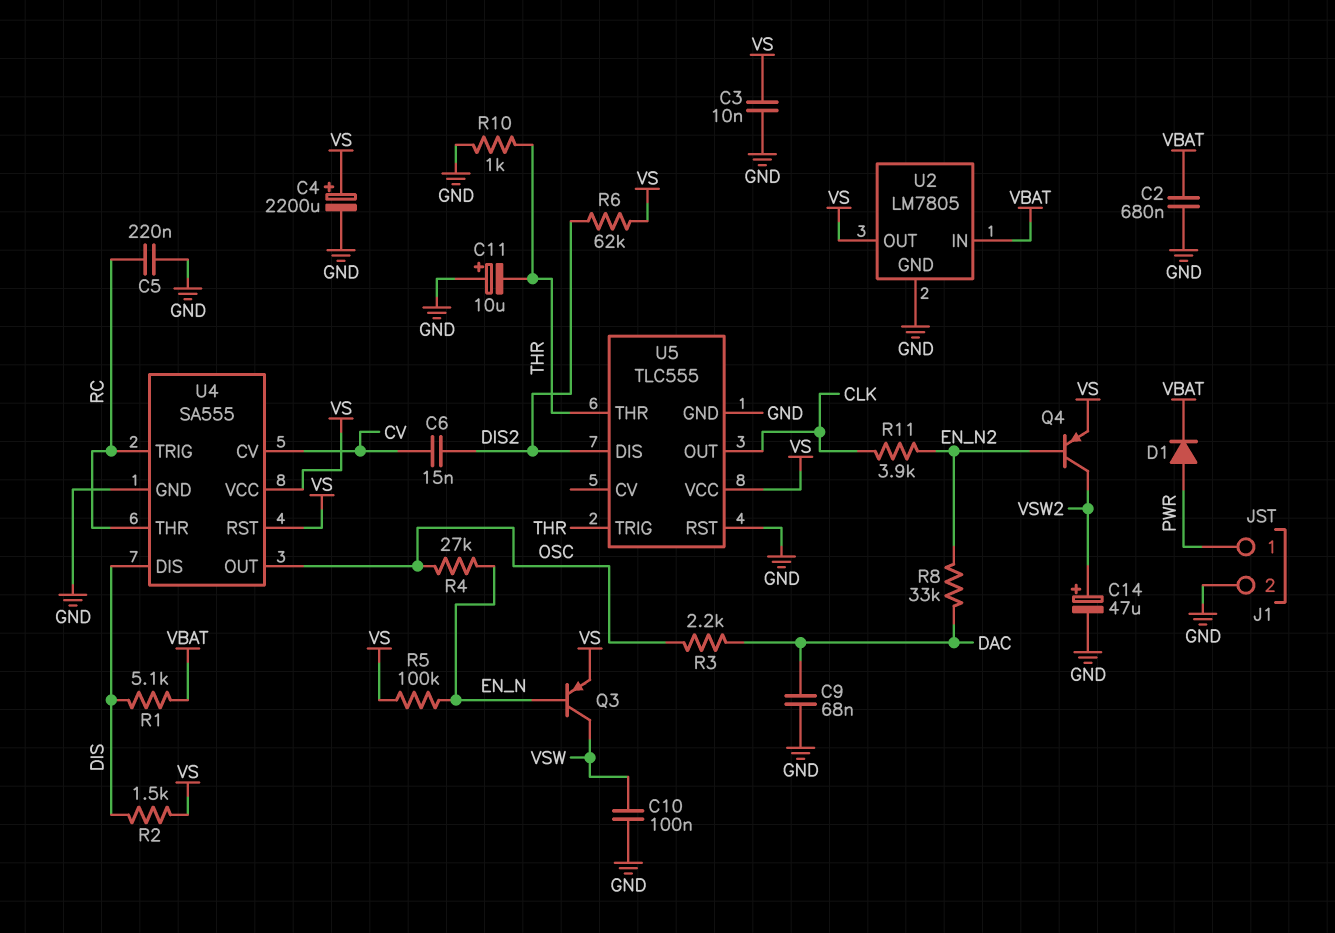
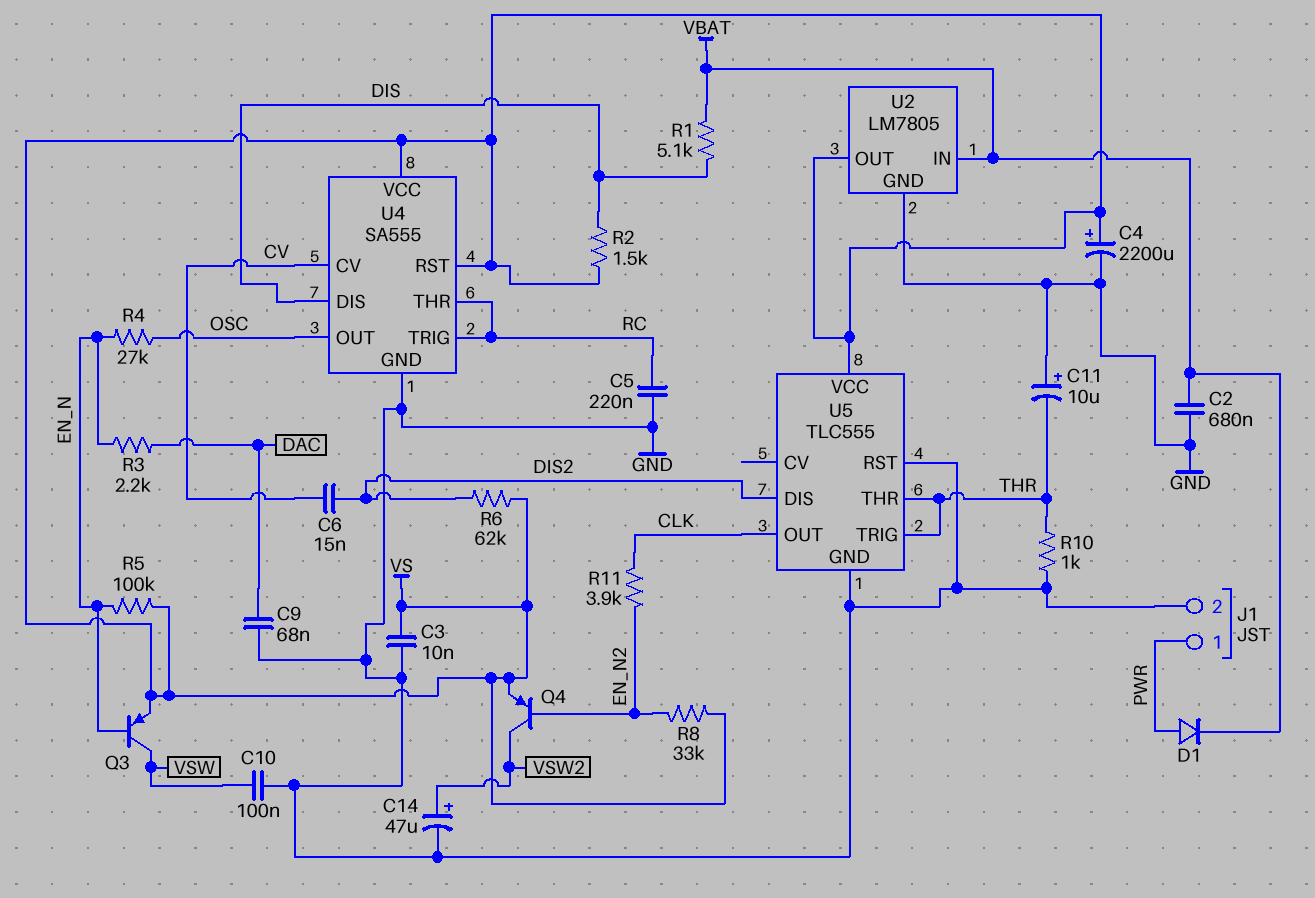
R3: 2.2k (DAC, OSC) -> 2.2k (DAC, EN_N)
R8: 33k (DAC, EN_N2) -> 33k (EN_N2, VS)

